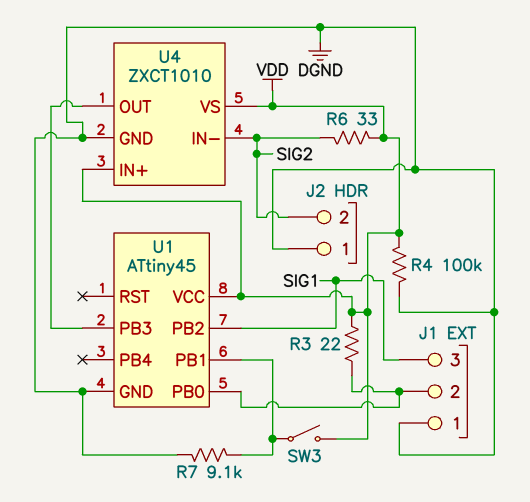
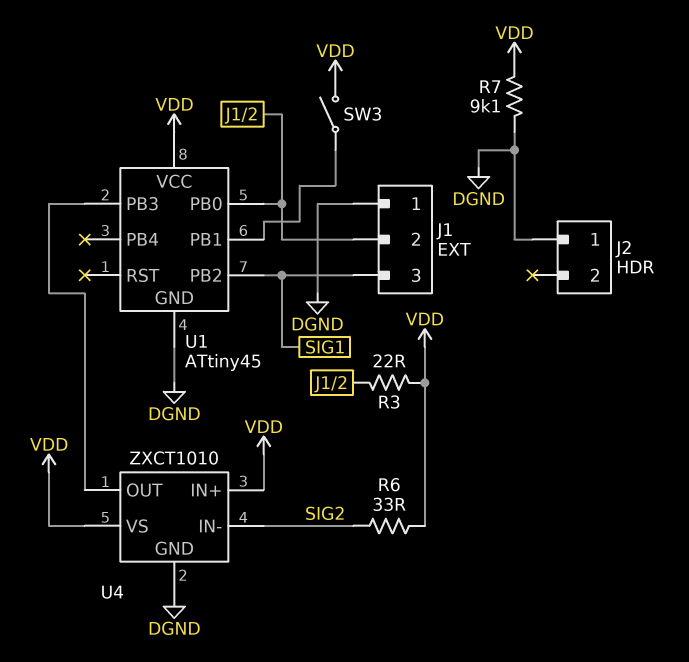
J2 pin 2: SIG2 -> none
R4: 100k (DGND, VDD) -> none
R7: 9.1k (DGND, U1/PB1) -> 9.1k (DGND, VDD)

